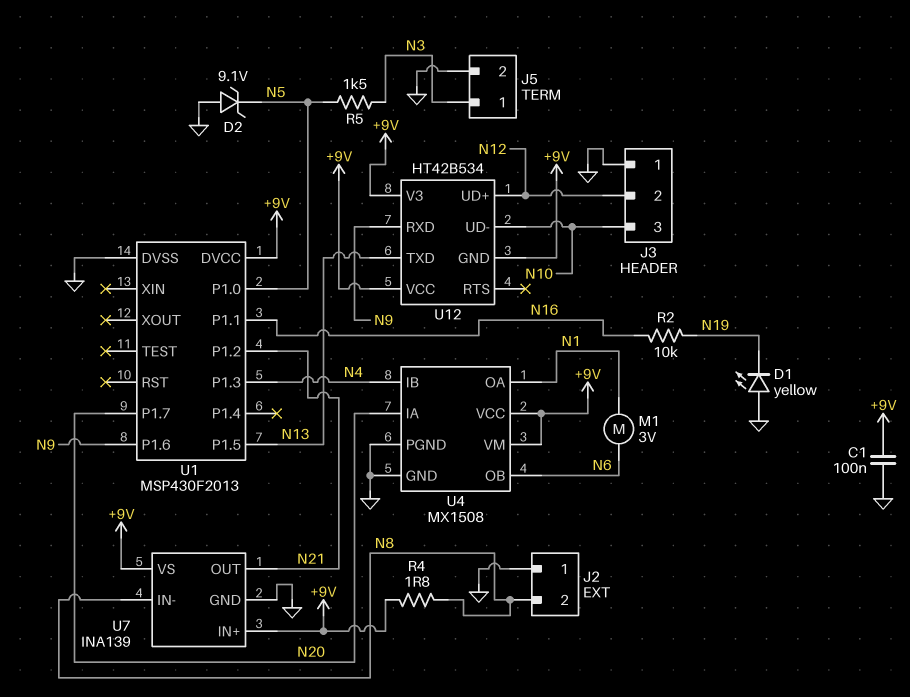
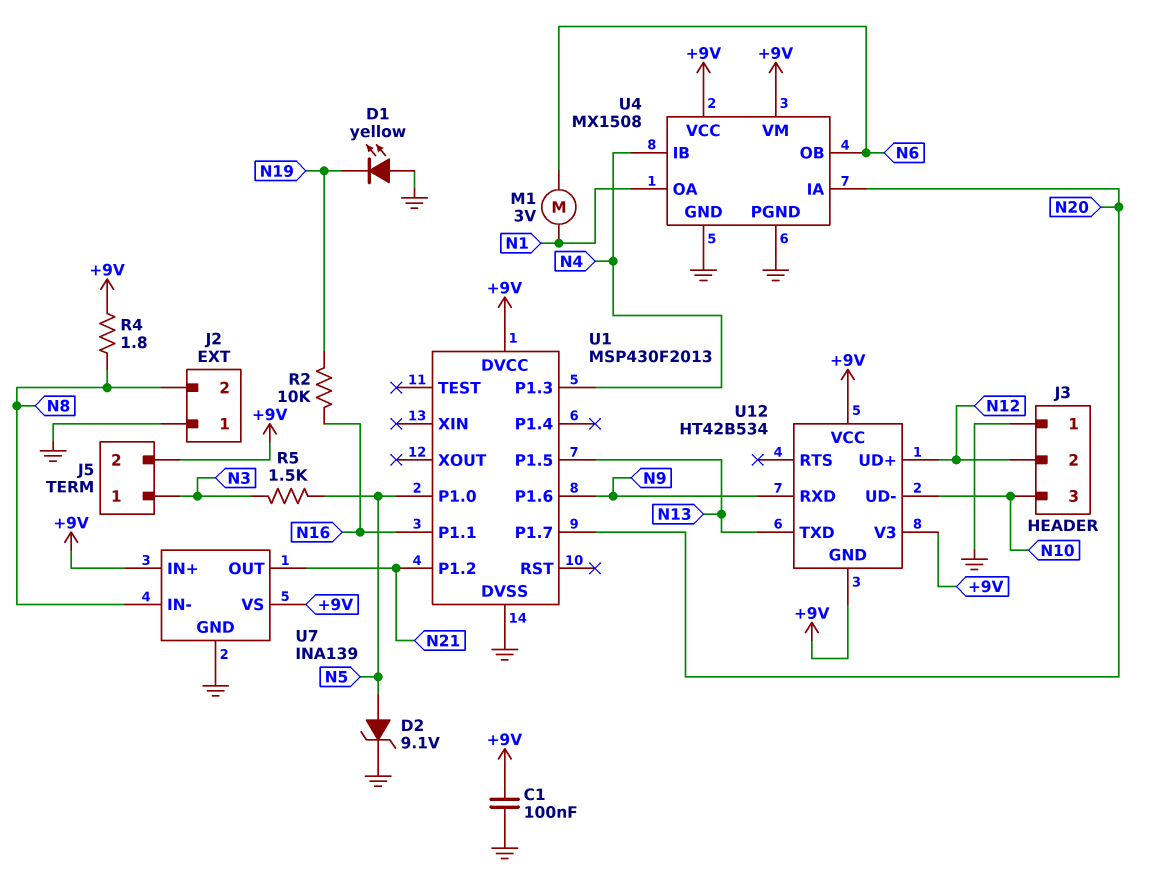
D2: zener 9.1V (A GND, K N5) -> zener 9.1V (A N5, K GND)
J5 pin 2: GND -> +9V

